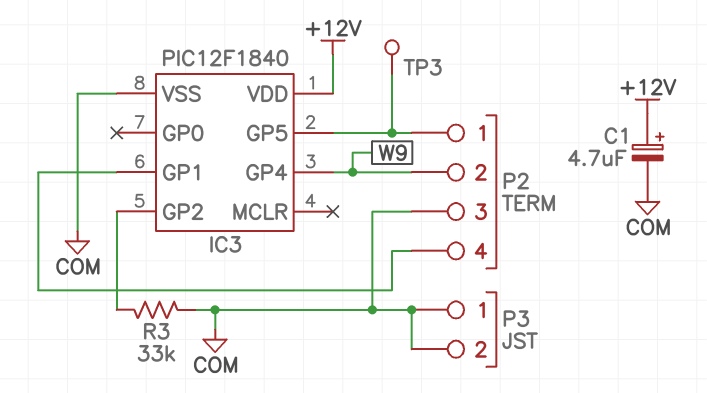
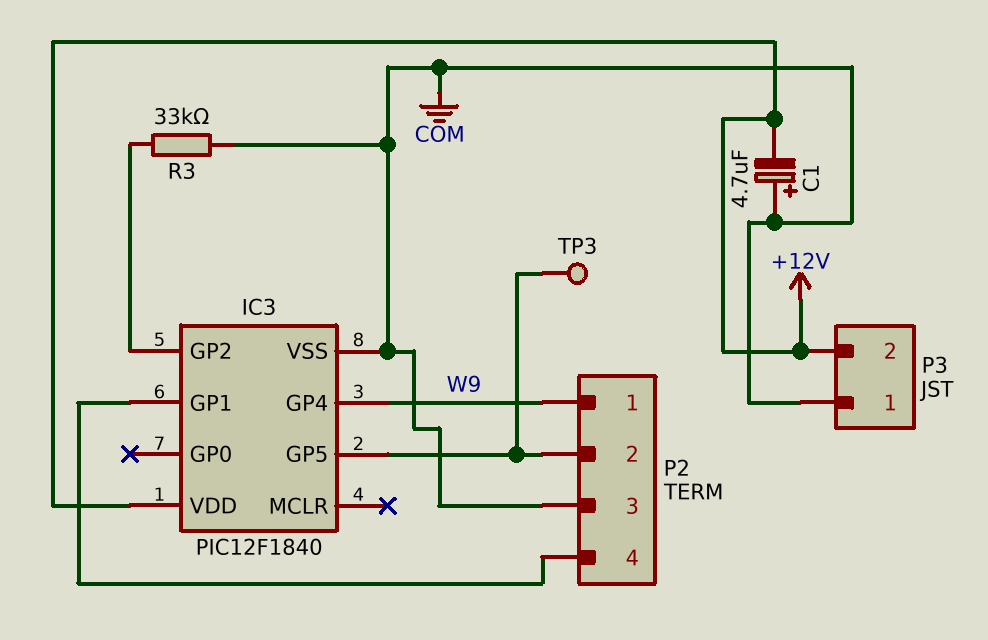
C1: 4.7uF (plus +12V, minus COM) -> 4.7uF (plus COM, minus +12V)
P2 pin 1: IC3/GP5 -> W9
P2 pin 2: W9 -> IC3/GP5
P3 pin 2: COM -> +12V

